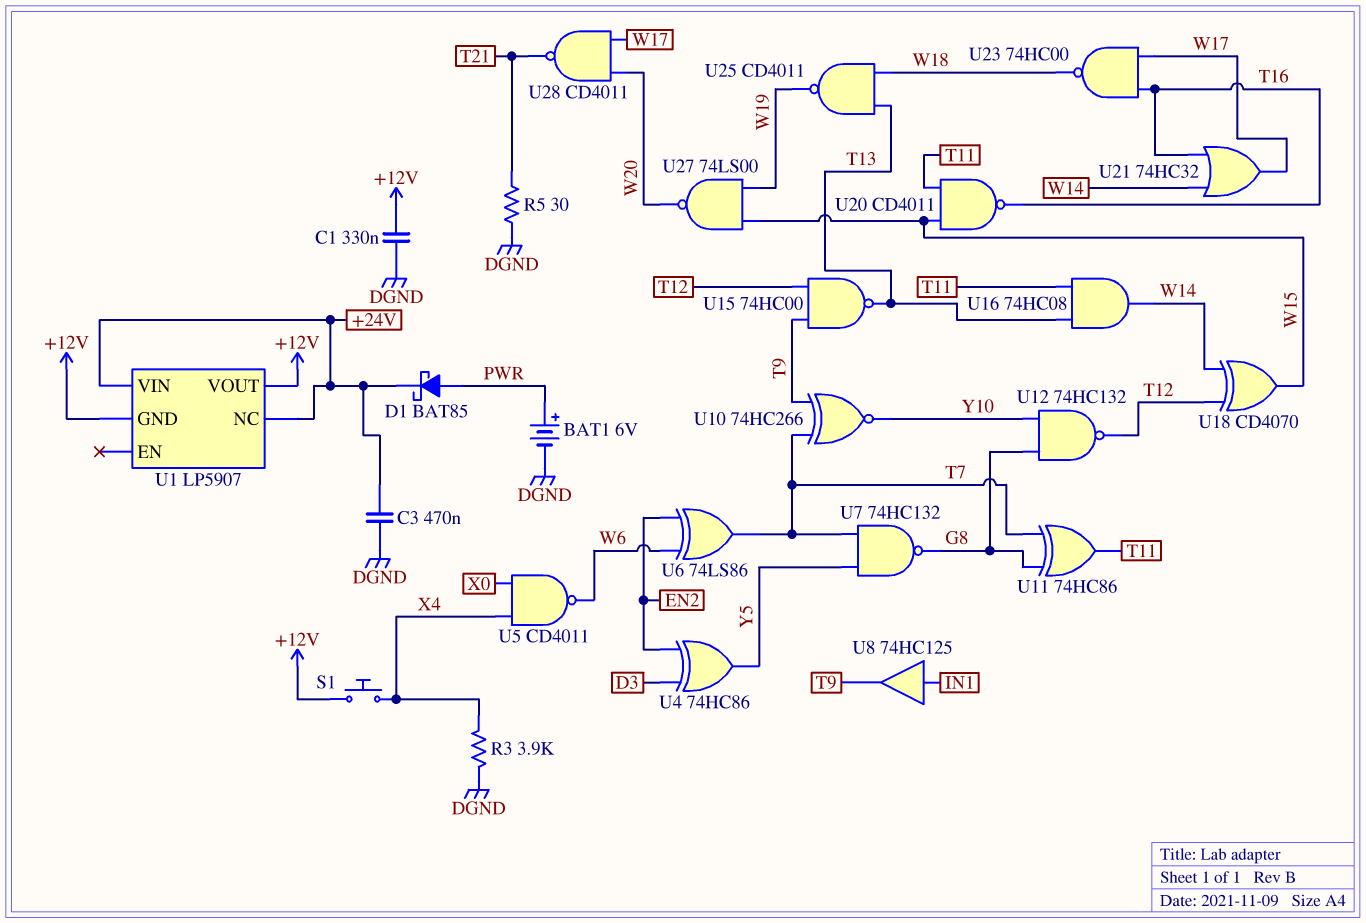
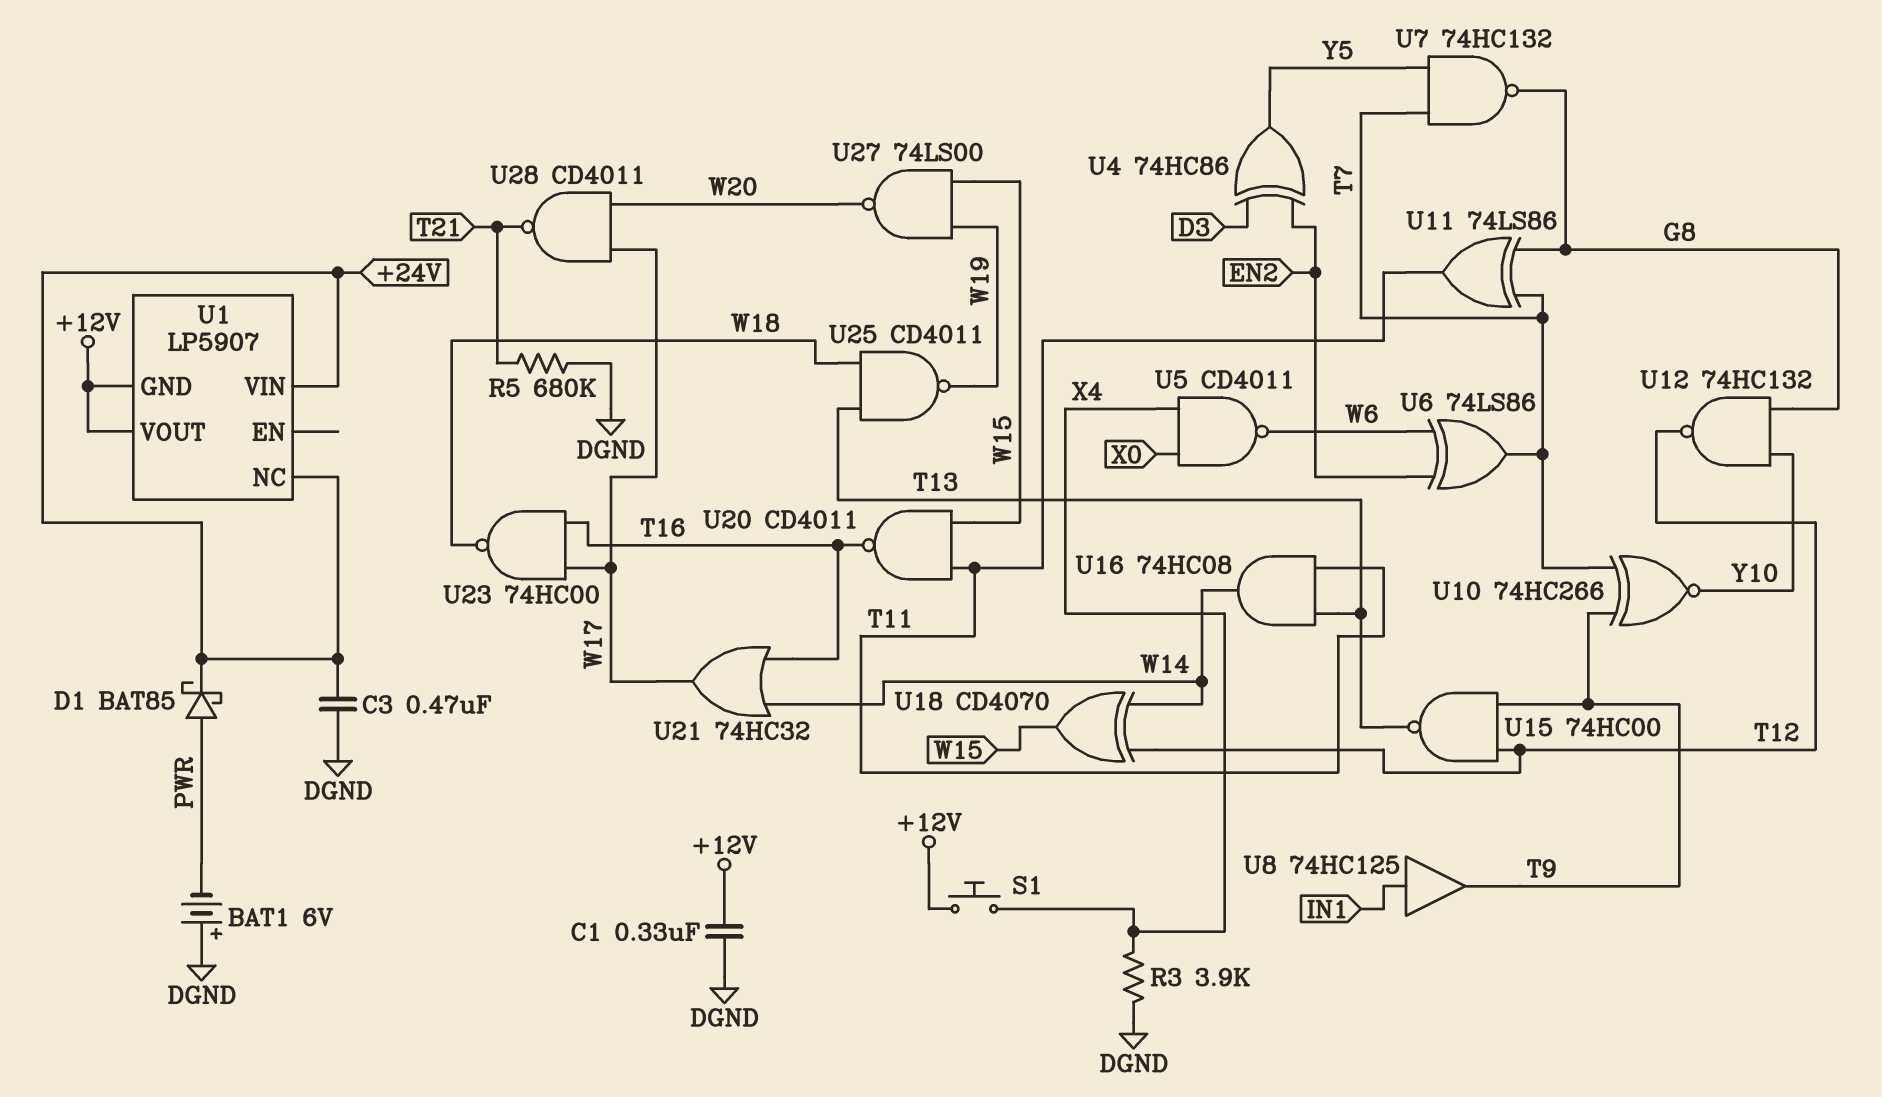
BAT1: 6V (plus PWR, minus DGND) -> 6V (plus DGND, minus PWR)
R5: 30 (DGND, T21) -> 680k (DGND, T21)
U11: XOR 74HC86 (in G8, in T7, out T11) -> XOR 74LS86 (in G8, in T7, out T11)

